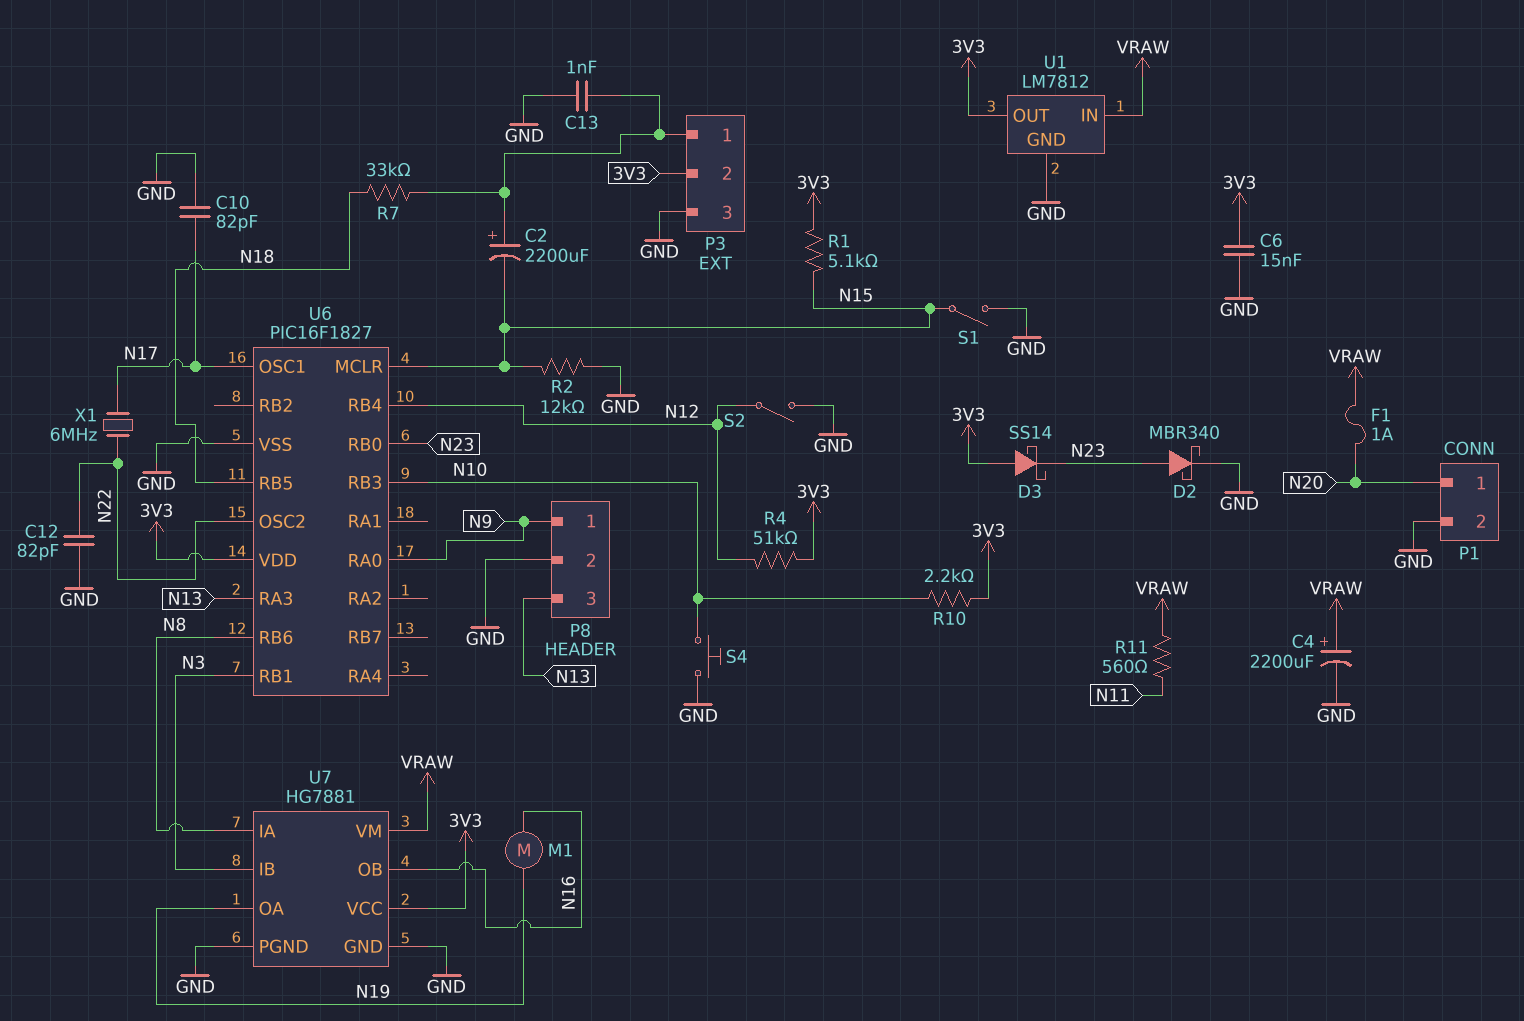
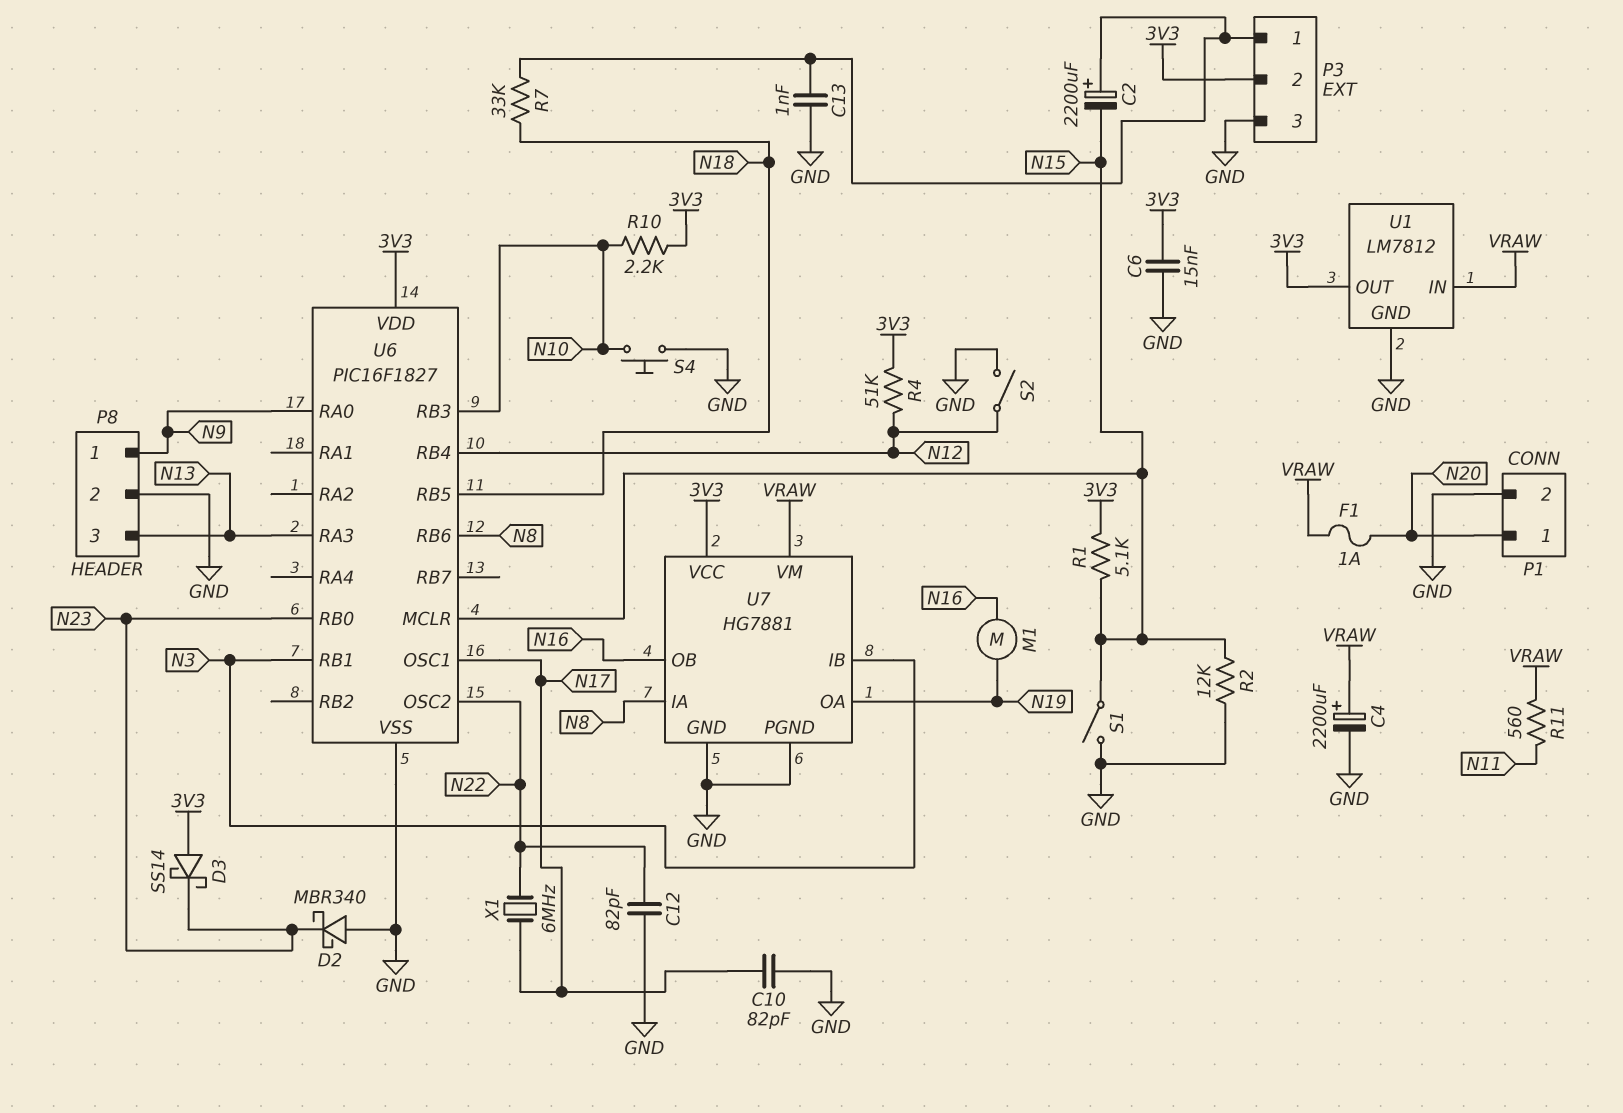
D2: schottky MBR340 (A N23, K GND) -> schottky MBR340 (A GND, K N23)

